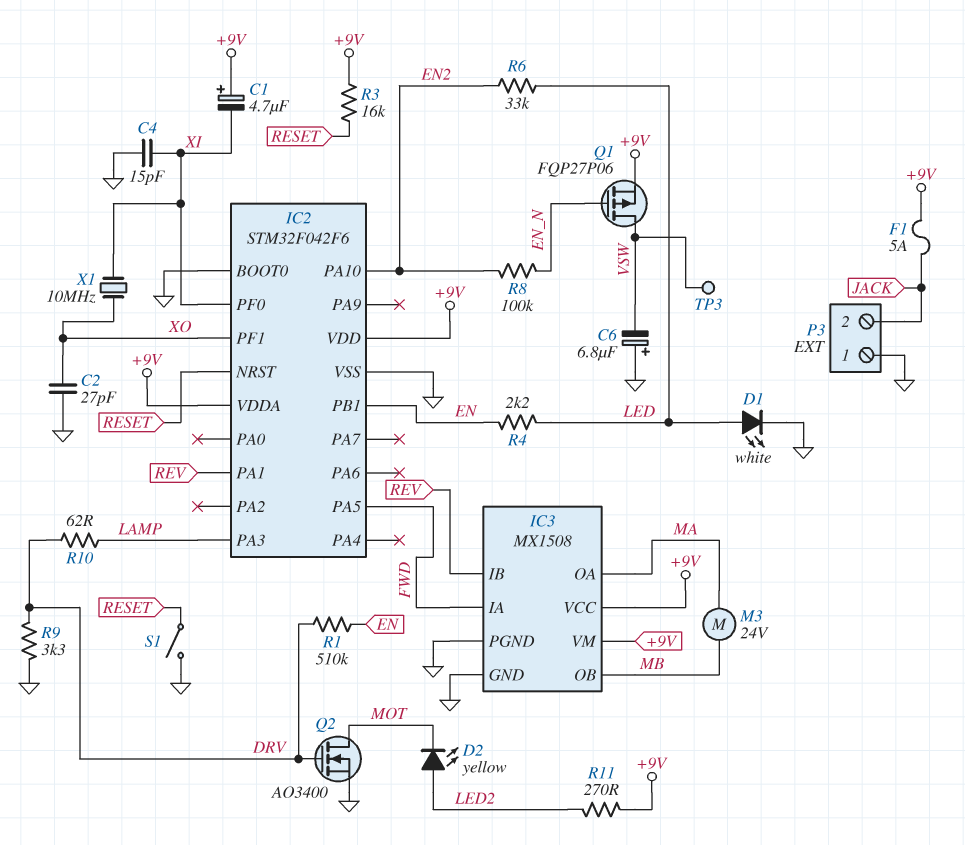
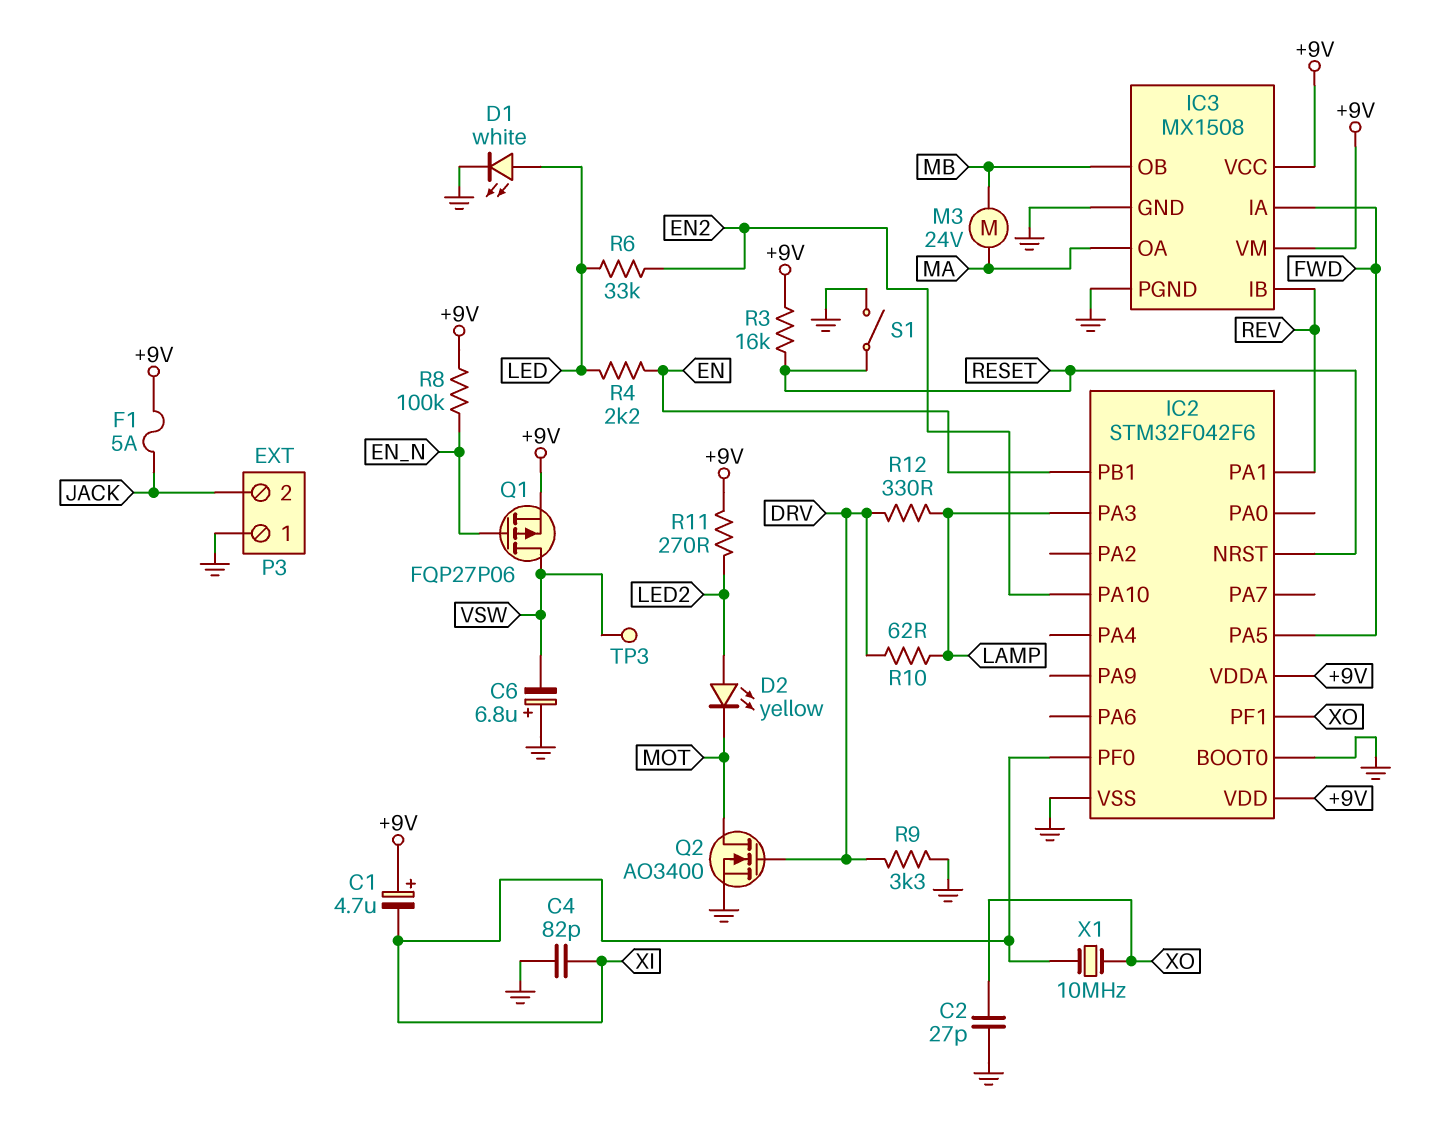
C4: 15pF (GND, XI) -> 82pF (GND, XI)
R1: 510k (DRV, EN) -> none
R8: 100k (EN2, EN_N) -> 100k (+9V, EN_N)
R12: none -> 330 (DRV, LAMP)

